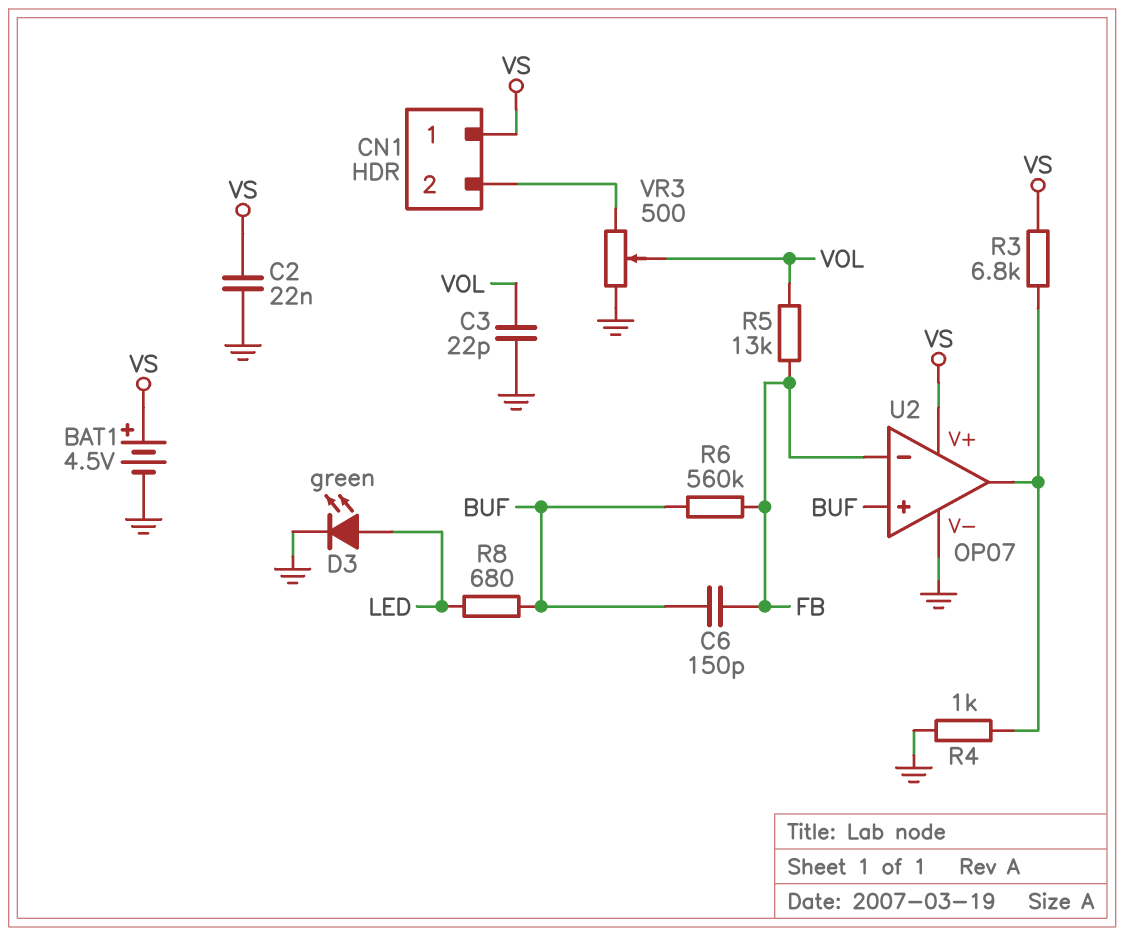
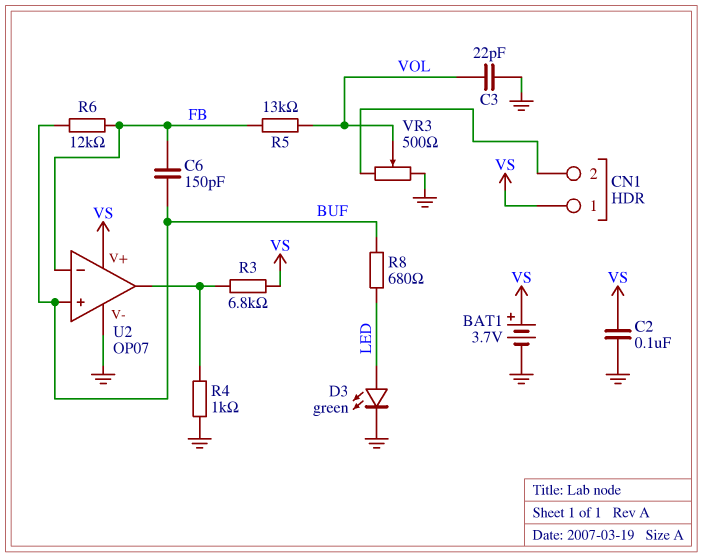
BAT1: 4.5V (plus VS, minus GND) -> 3.7V (plus VS, minus GND)
C2: 22nF (GND, VS) -> 100nF (GND, VS)
R6: 560k (BUF, FB) -> 12k (BUF, FB)

